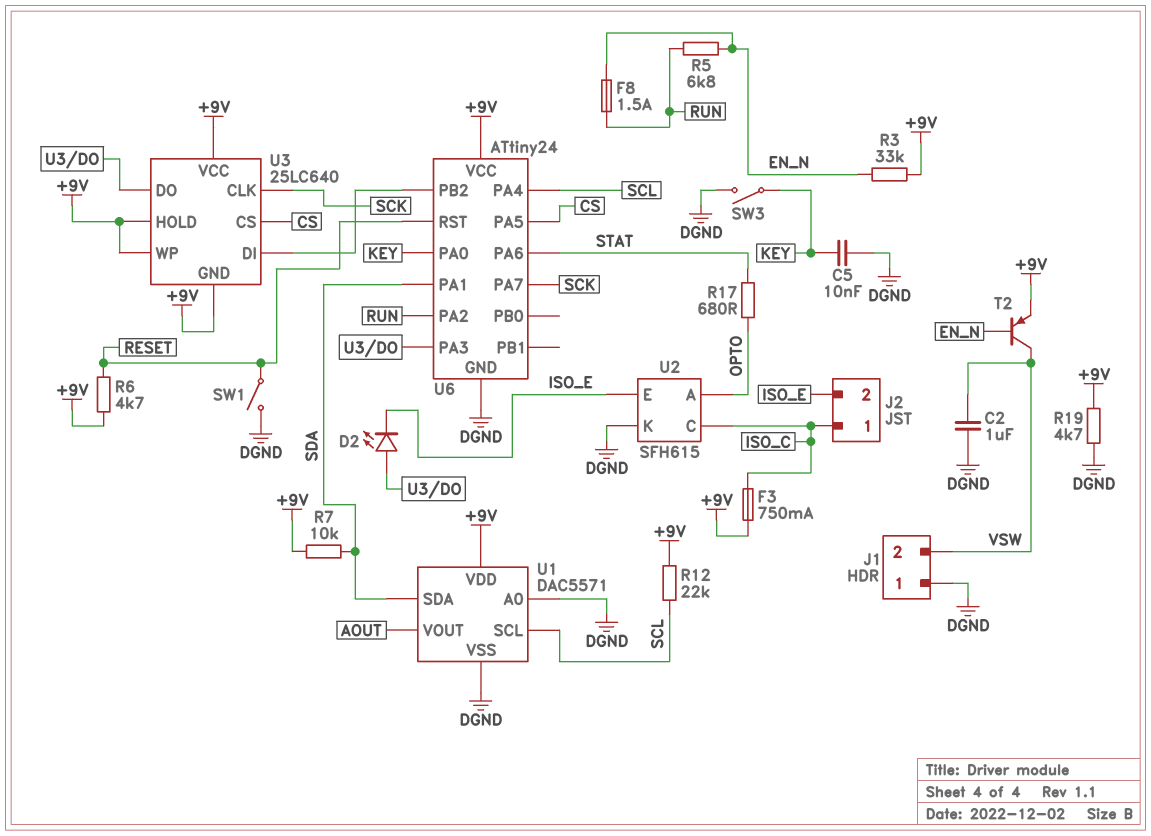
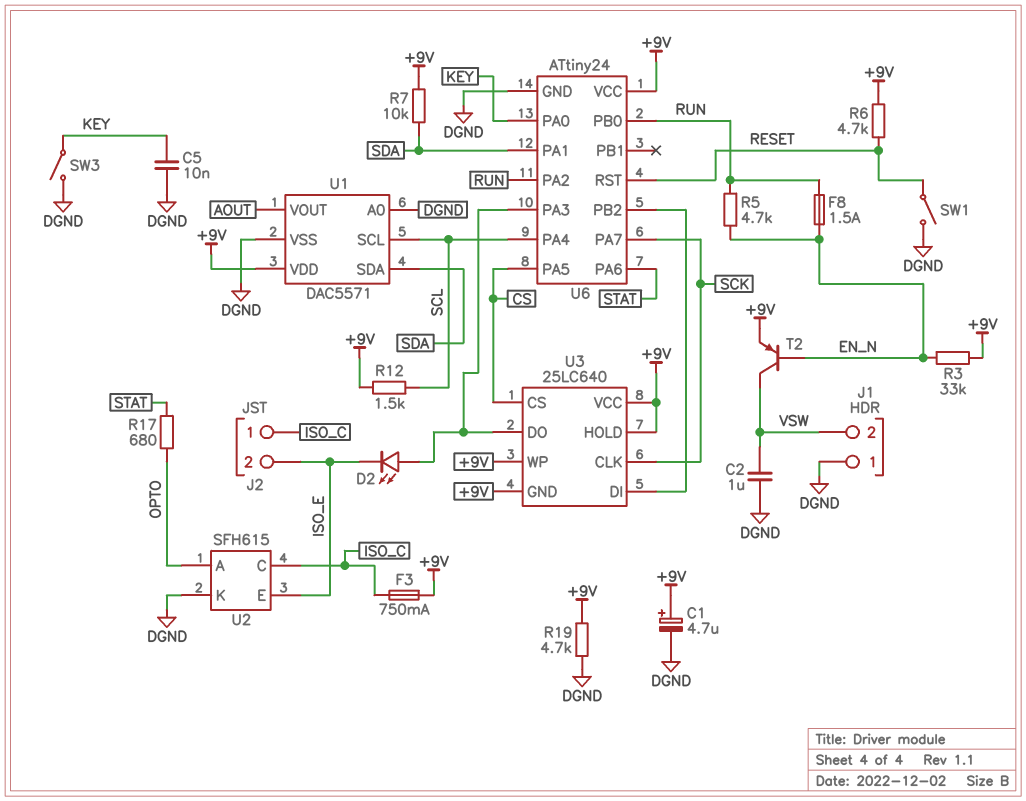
C1: none -> 4.7uF (plus +9V, minus DGND)
R5: 6.8k (EN_N, RUN) -> 4.7k (EN_N, RUN)
R12: 22k (+9V, SCL) -> 1.5k (+9V, SCL)
U6 pin PB0: none -> RUN

